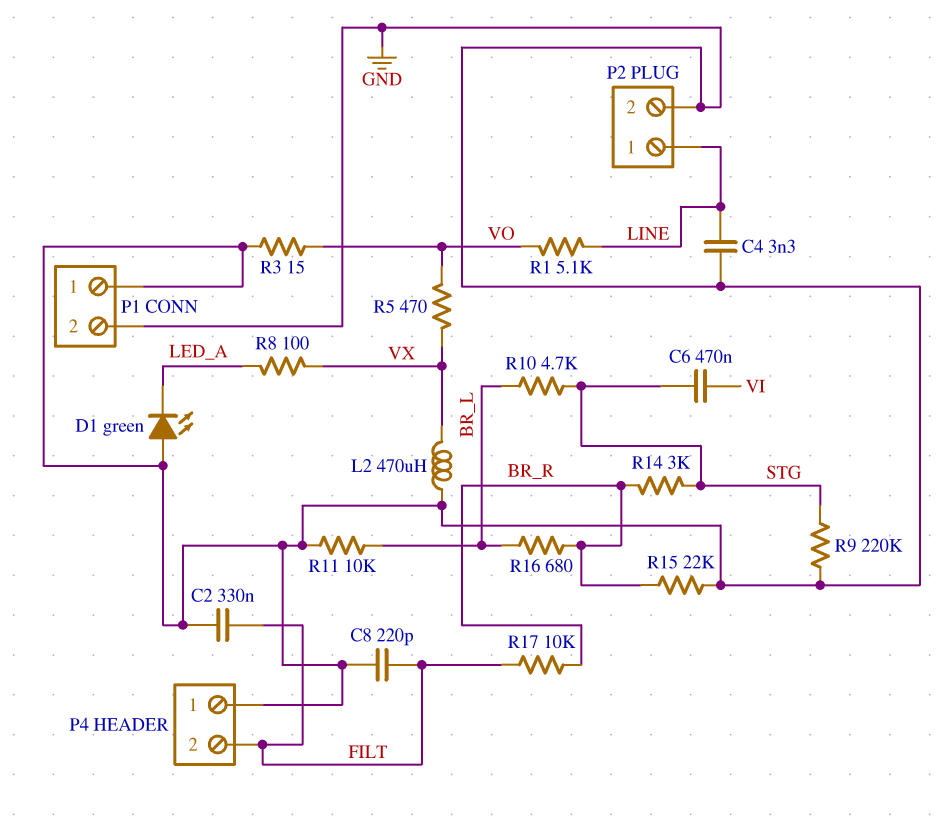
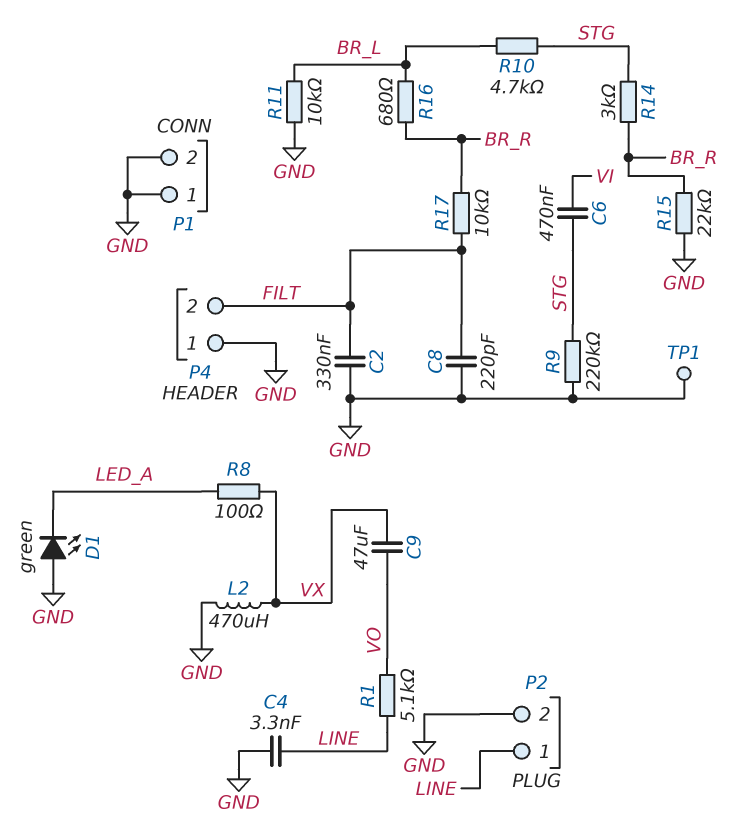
C9: none -> 47uF (VO, VX)
R3: 15 (GND, VO) -> none
R5: 470 (VO, VX) -> none
TP1: none -> test point (GND)

